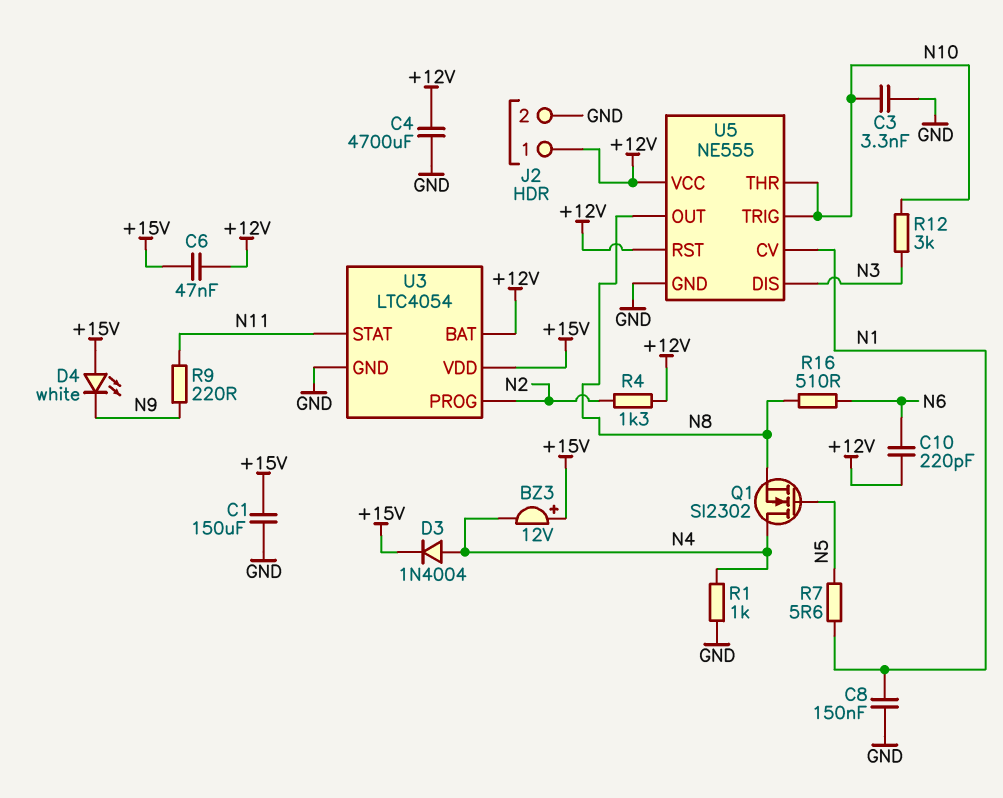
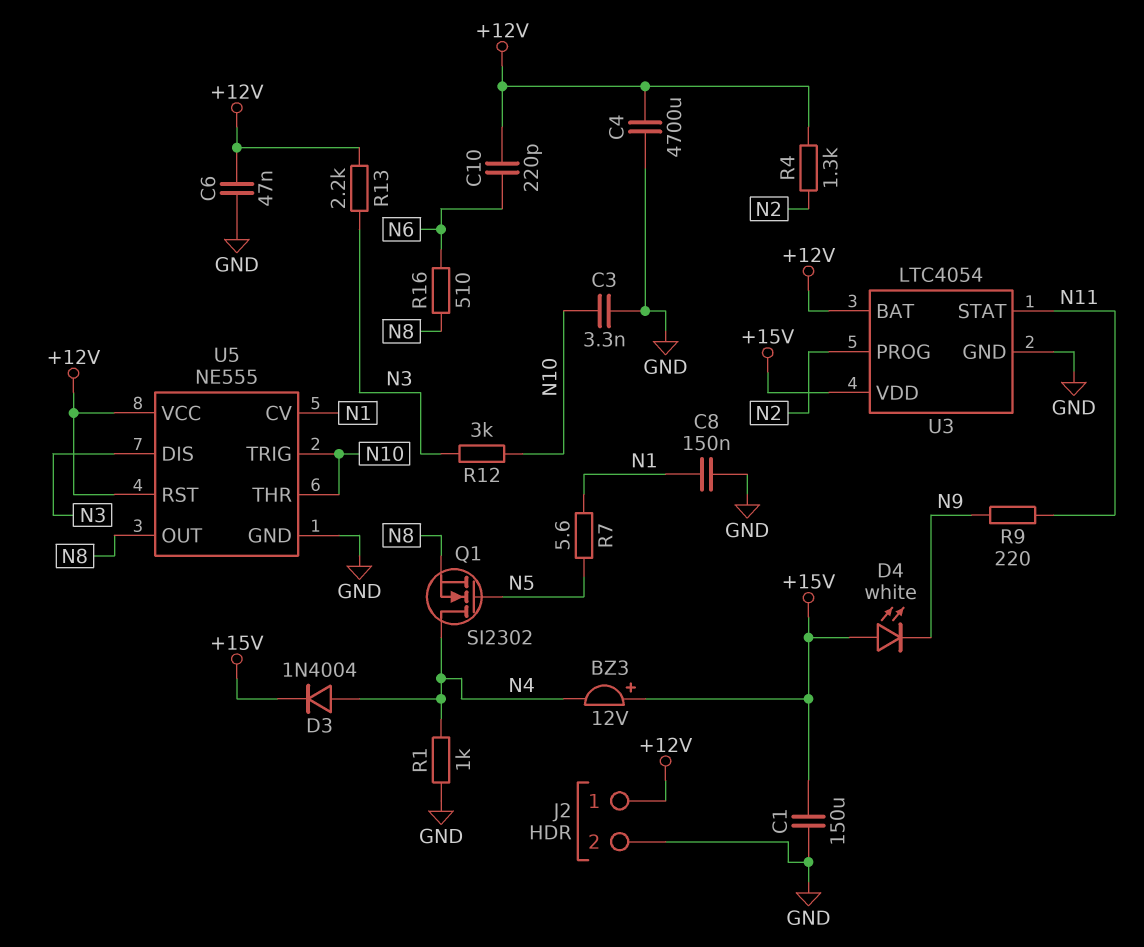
C6: 47nF (+12V, +15V) -> 47nF (+12V, GND)
R13: none -> 2.2k (+12V, N3)

